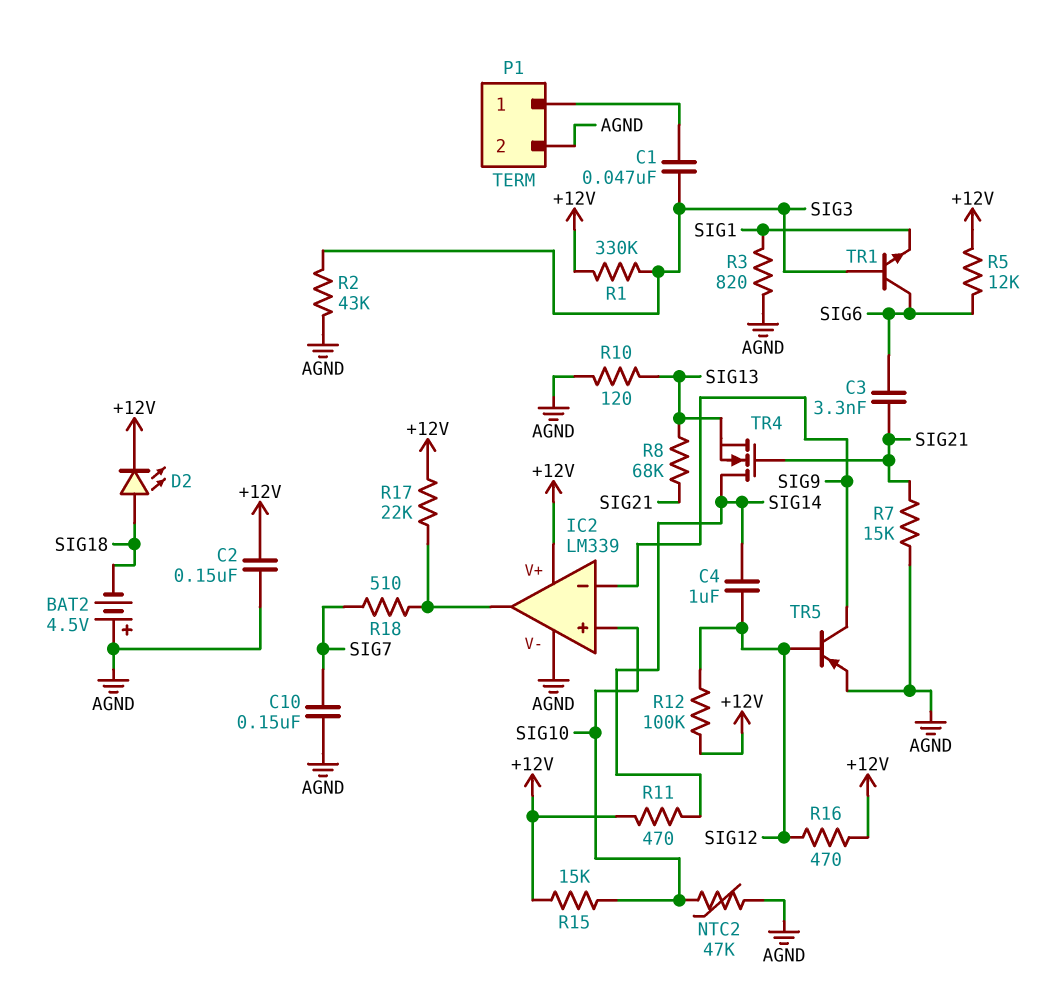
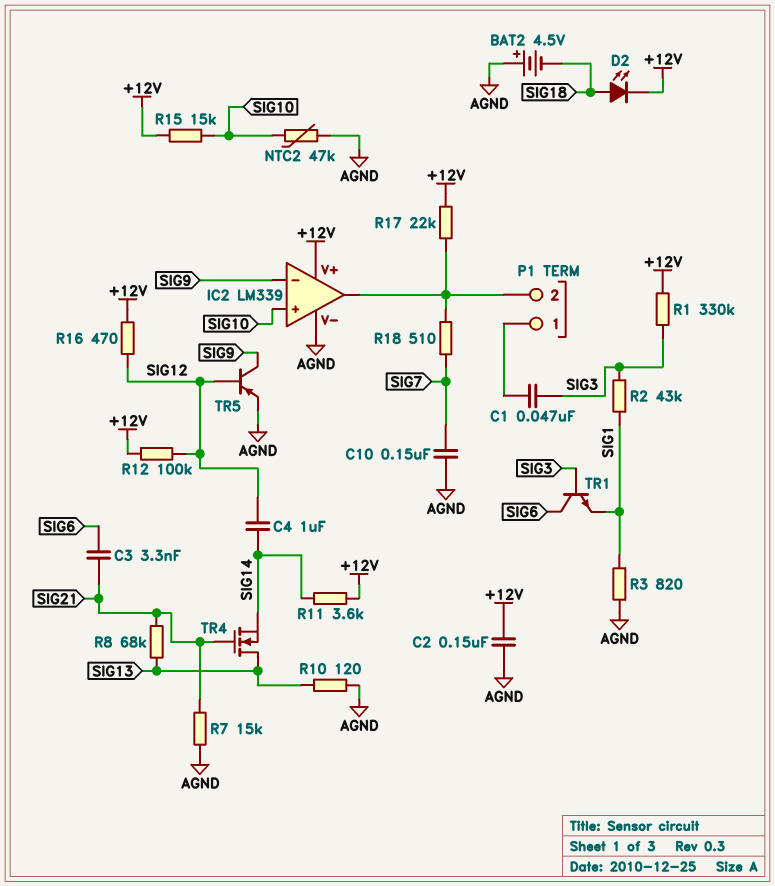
P1 pin 2: AGND -> IC2/out
R2: 43k (AGND, SIG3) -> 43k (SIG1, SIG3)
R5: 12k (+12V, SIG6) -> none
R11: 470 (+12V, SIG14) -> 3.6k (+12V, SIG14)
TR4: NMOS (G SIG21, D SIG14, S SIG13) -> NMOS (G SIG21, D SIG13, S SIG14)

